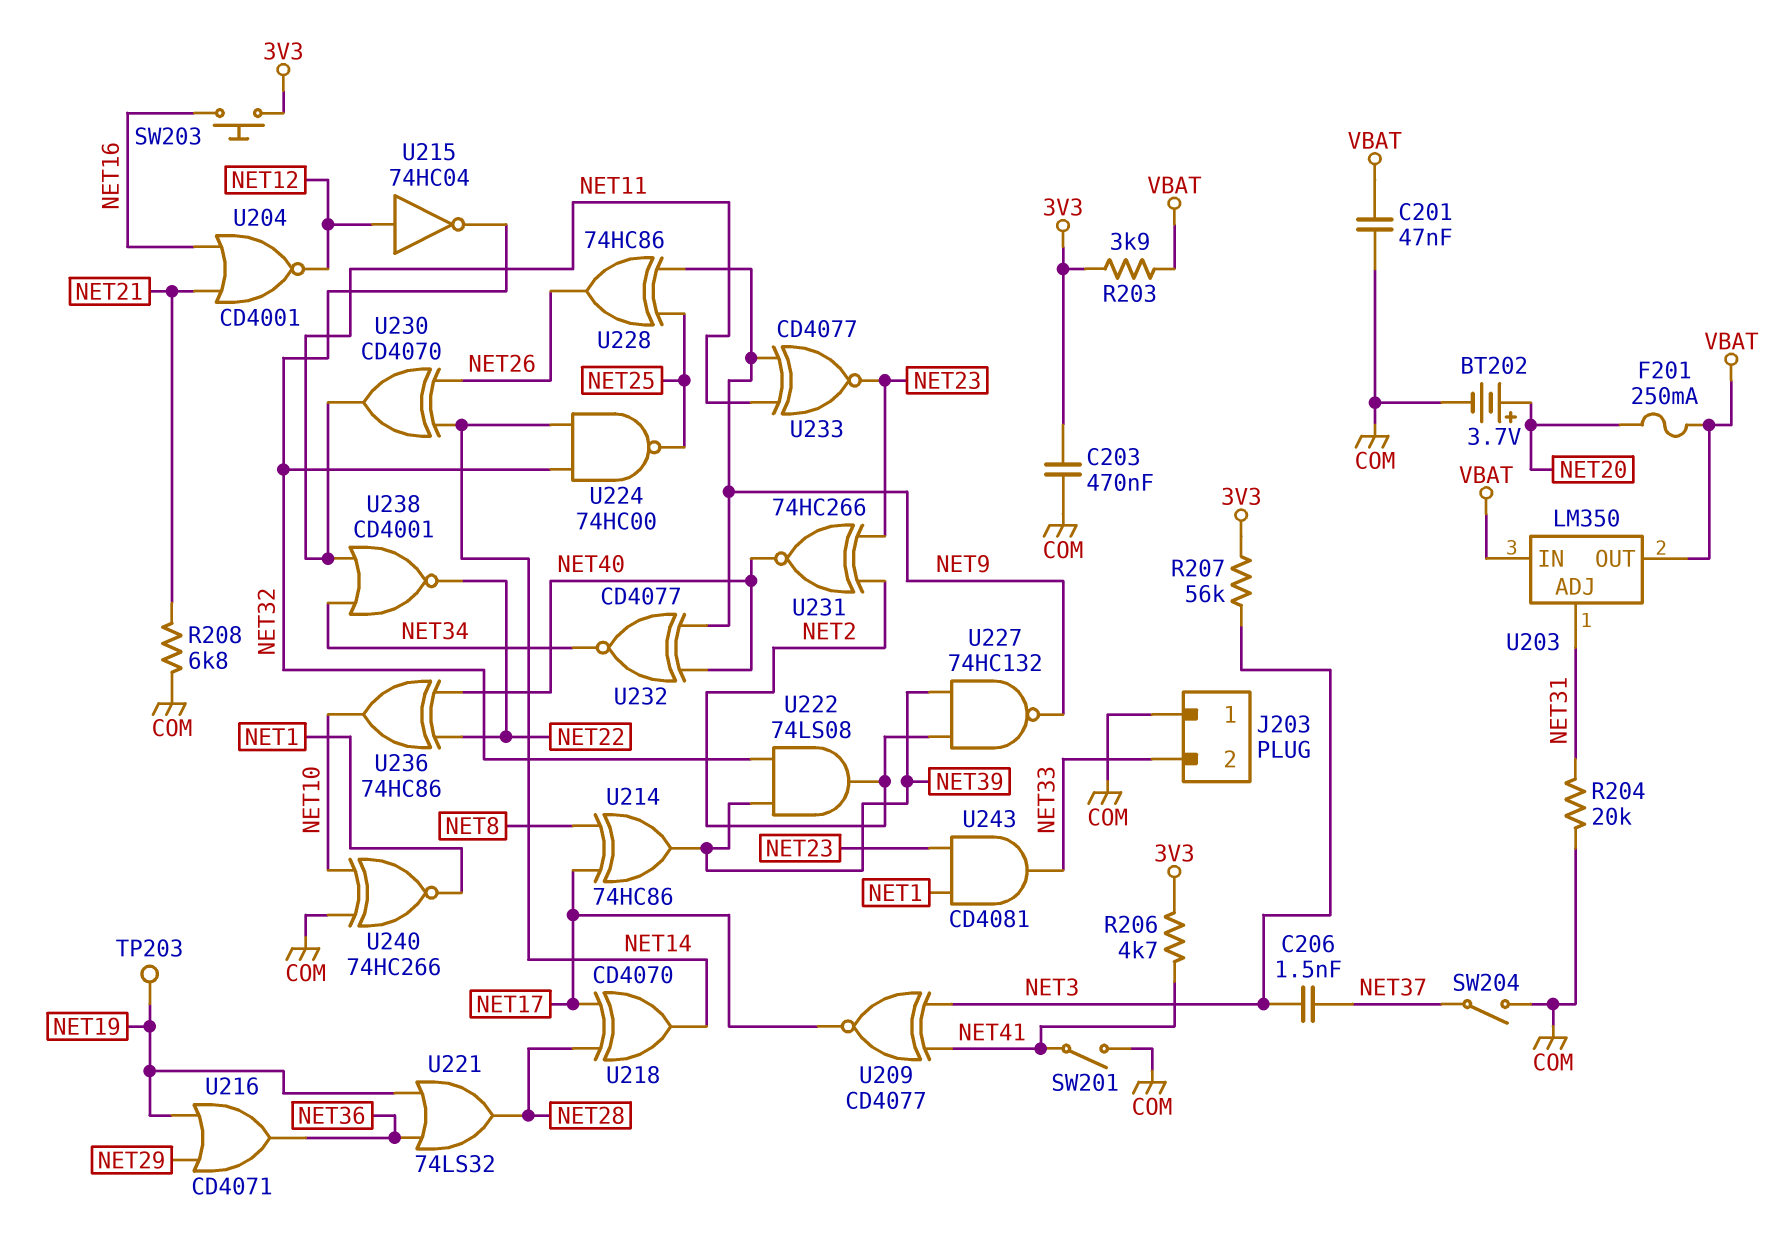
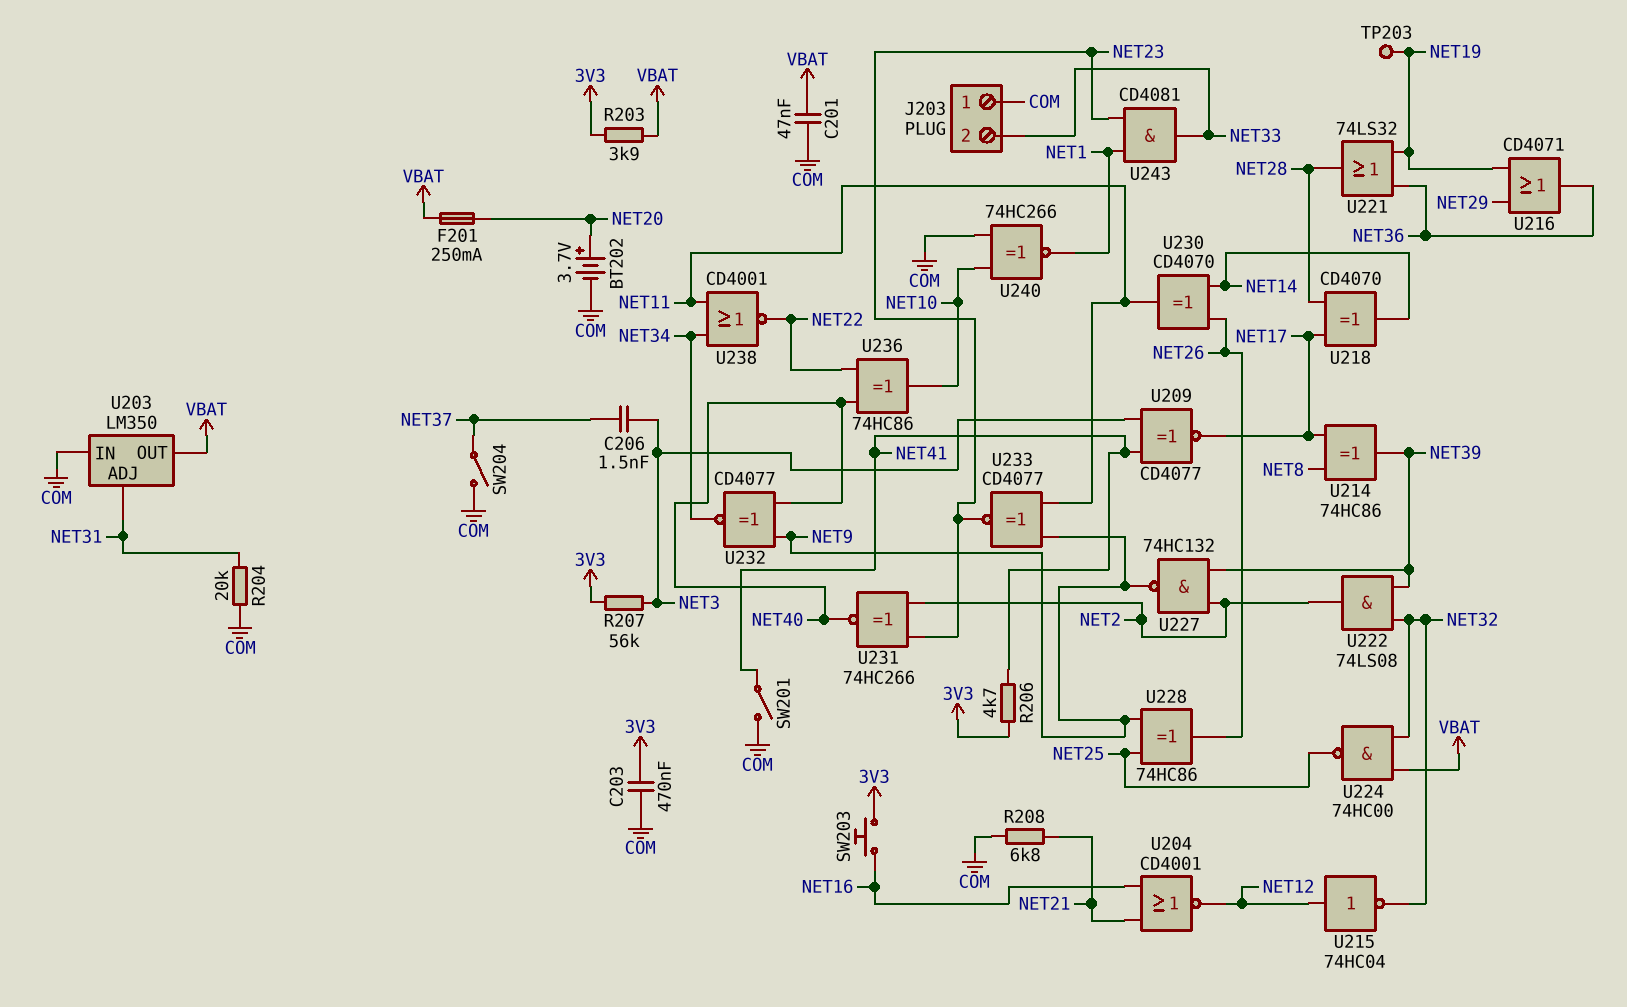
U203 pin IN: VBAT -> COM
U224: NAND 74HC00 (in NET14, in NET32, out NET25) -> NAND 74HC00 (in NET32, in VBAT, out NET25)

